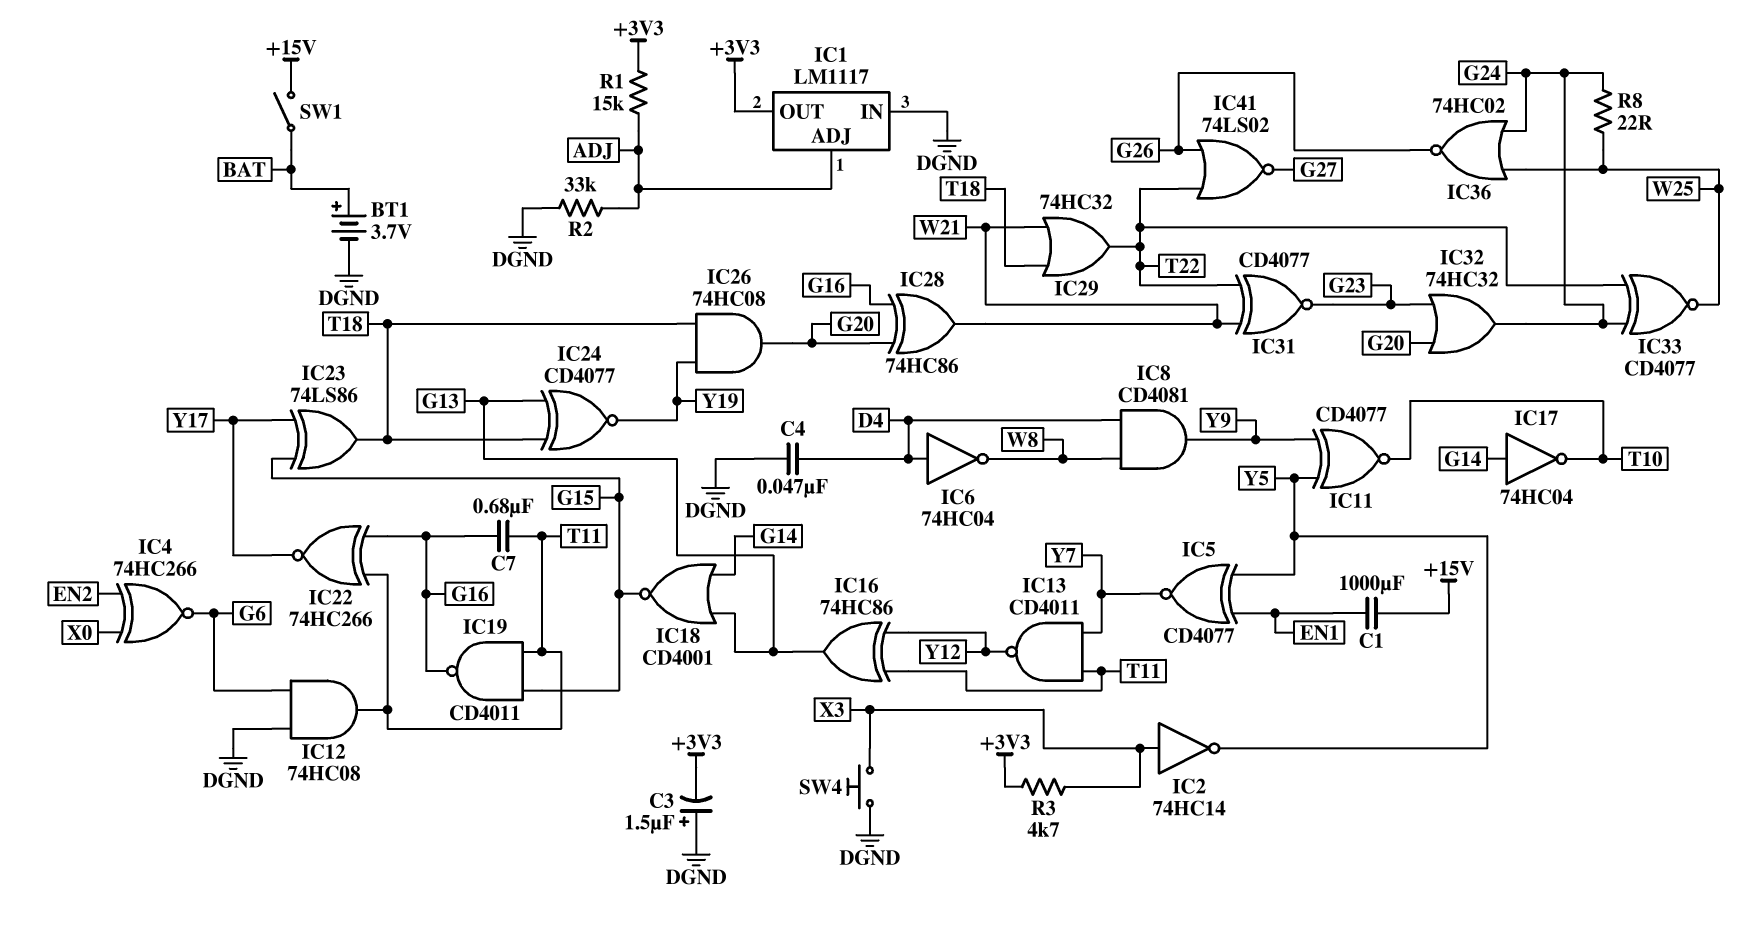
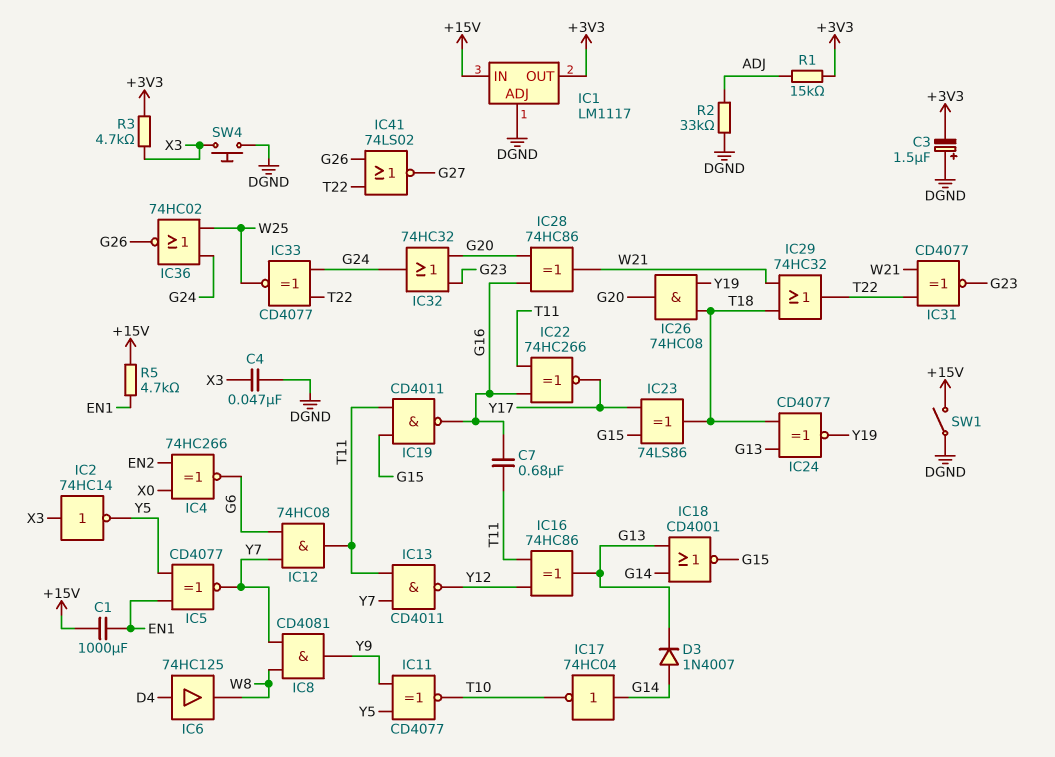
BT1: 3.7V (plus BAT, minus DGND) -> none
C4: 47nF (D4, DGND) -> 47nF (DGND, X3)
D3: none -> diode 1N4007 (A G14, K G13)
IC1 pin ADJ: ADJ -> DGND
IC1 pin IN: DGND -> +15V
IC6: NOT 74HC04 (in D4, out W8) -> buffer 74HC125 (in D4, out W8)
IC8: AND CD4081 (in D4, in W8, out Y9) -> AND CD4081 (in W8, in Y7, out Y9)
IC12: AND 74HC08 (in DGND, in G6, out T11) -> AND 74HC08 (in G6, in Y7, out T11)
R5: none -> 4.7k (+15V, EN1)
R8: 22 (G24, W25) -> none
SW1: switch (+15V, BAT) -> switch (+15V, DGND)

